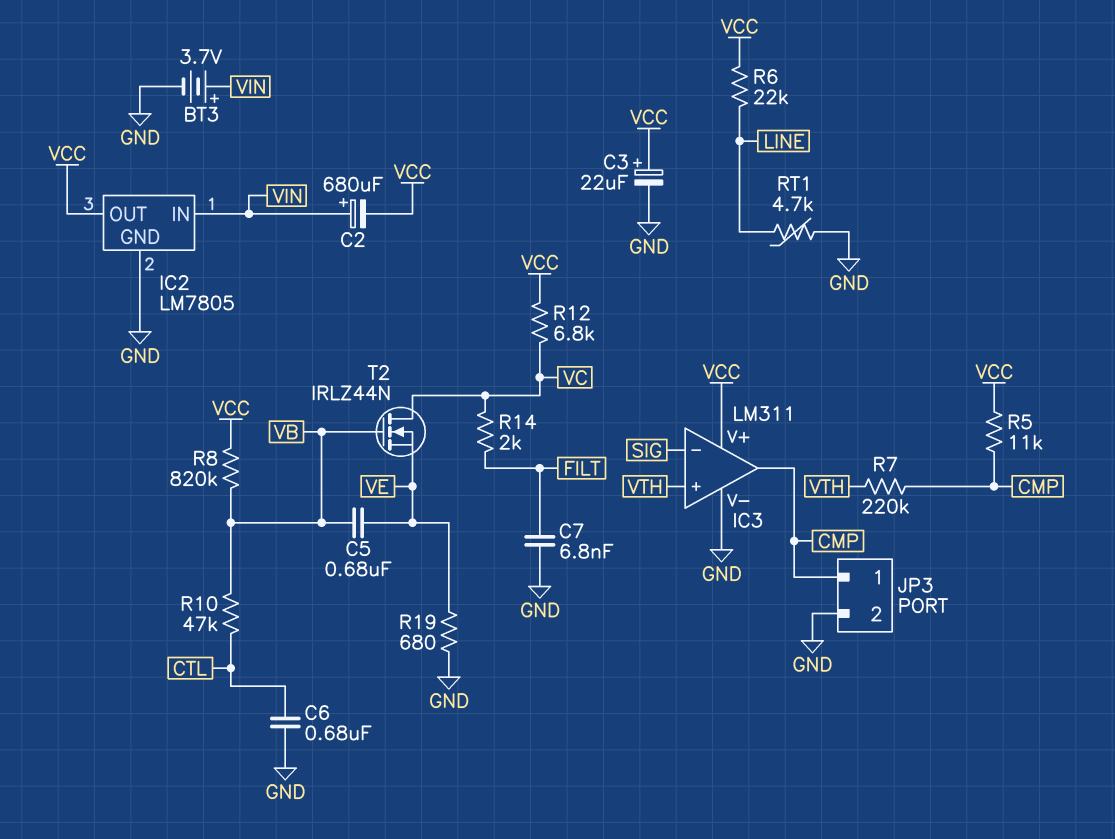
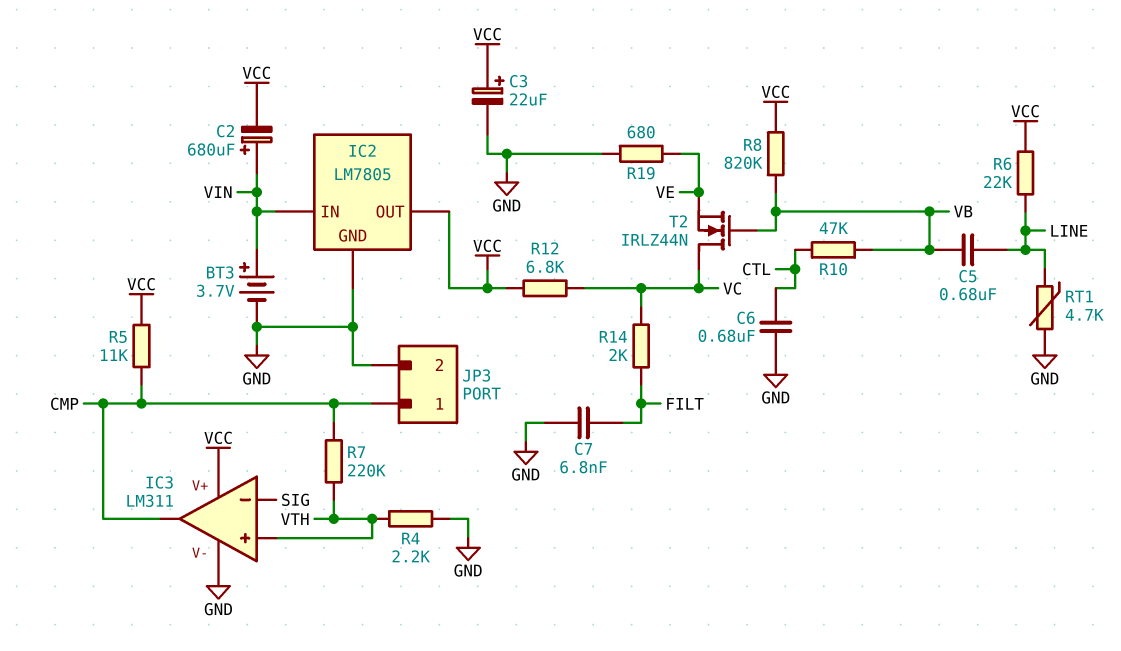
C5: 680nF (VB, VE) -> 680nF (LINE, VB)
R4: none -> 2.2k (GND, VTH)

